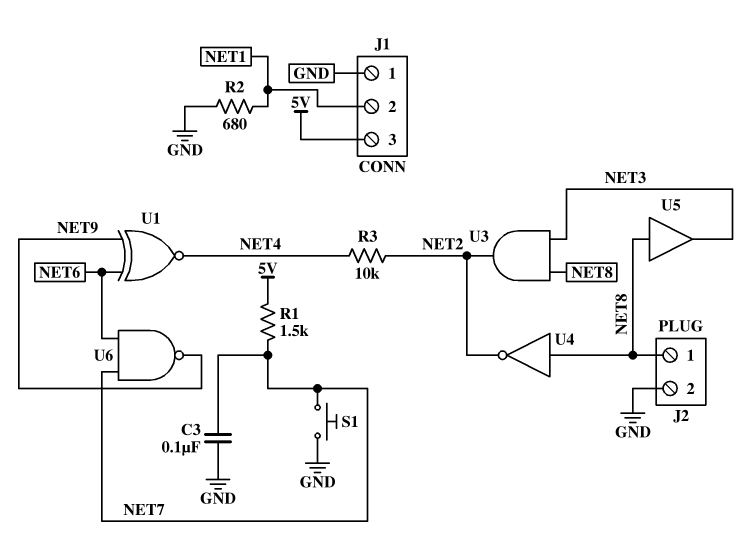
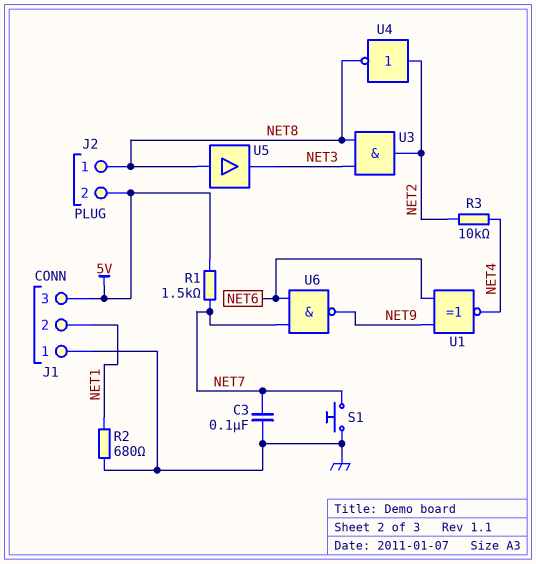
J2 pin 2: GND -> 5V
U4: NOT (in NET8, out NET2) -> NOT (in NET2, out NET8)

